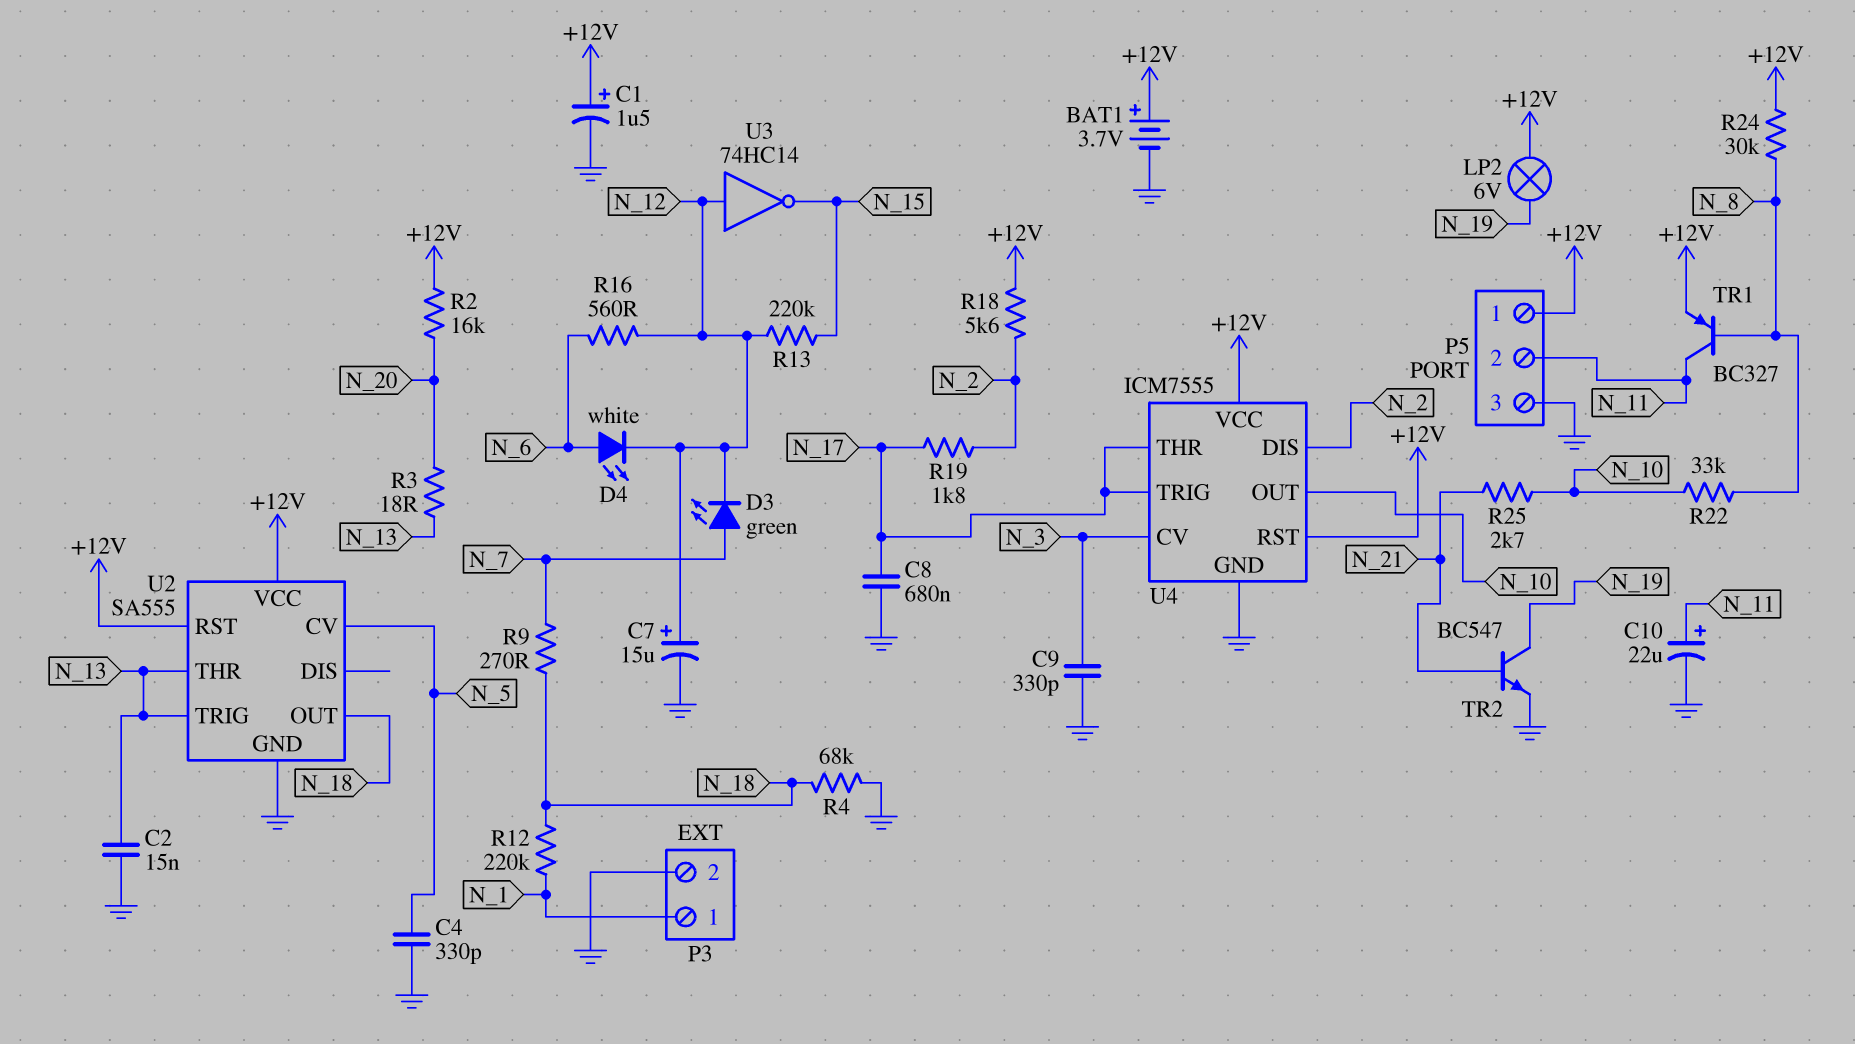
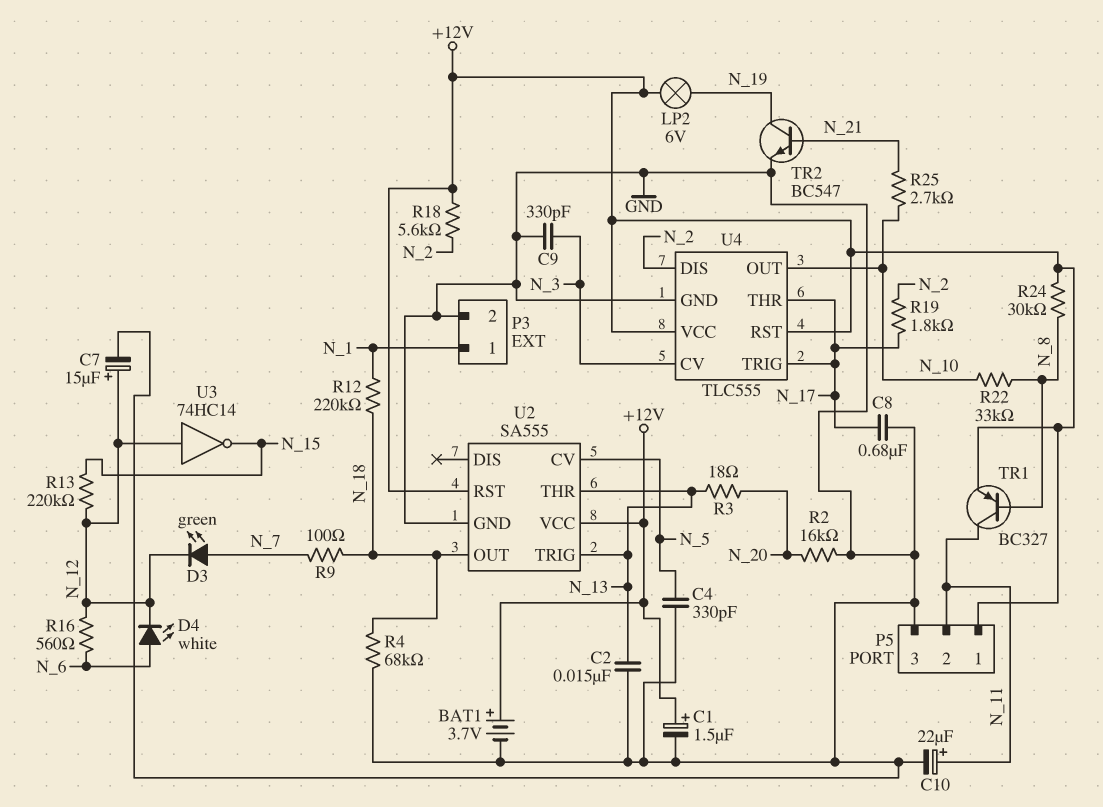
R2: 16k (+12V, N_20) -> 16k (GND, N_20)
R9: 270 (N_7, N_18) -> 100 (N_7, N_18)
U4: ICM7555 -> TLC555

